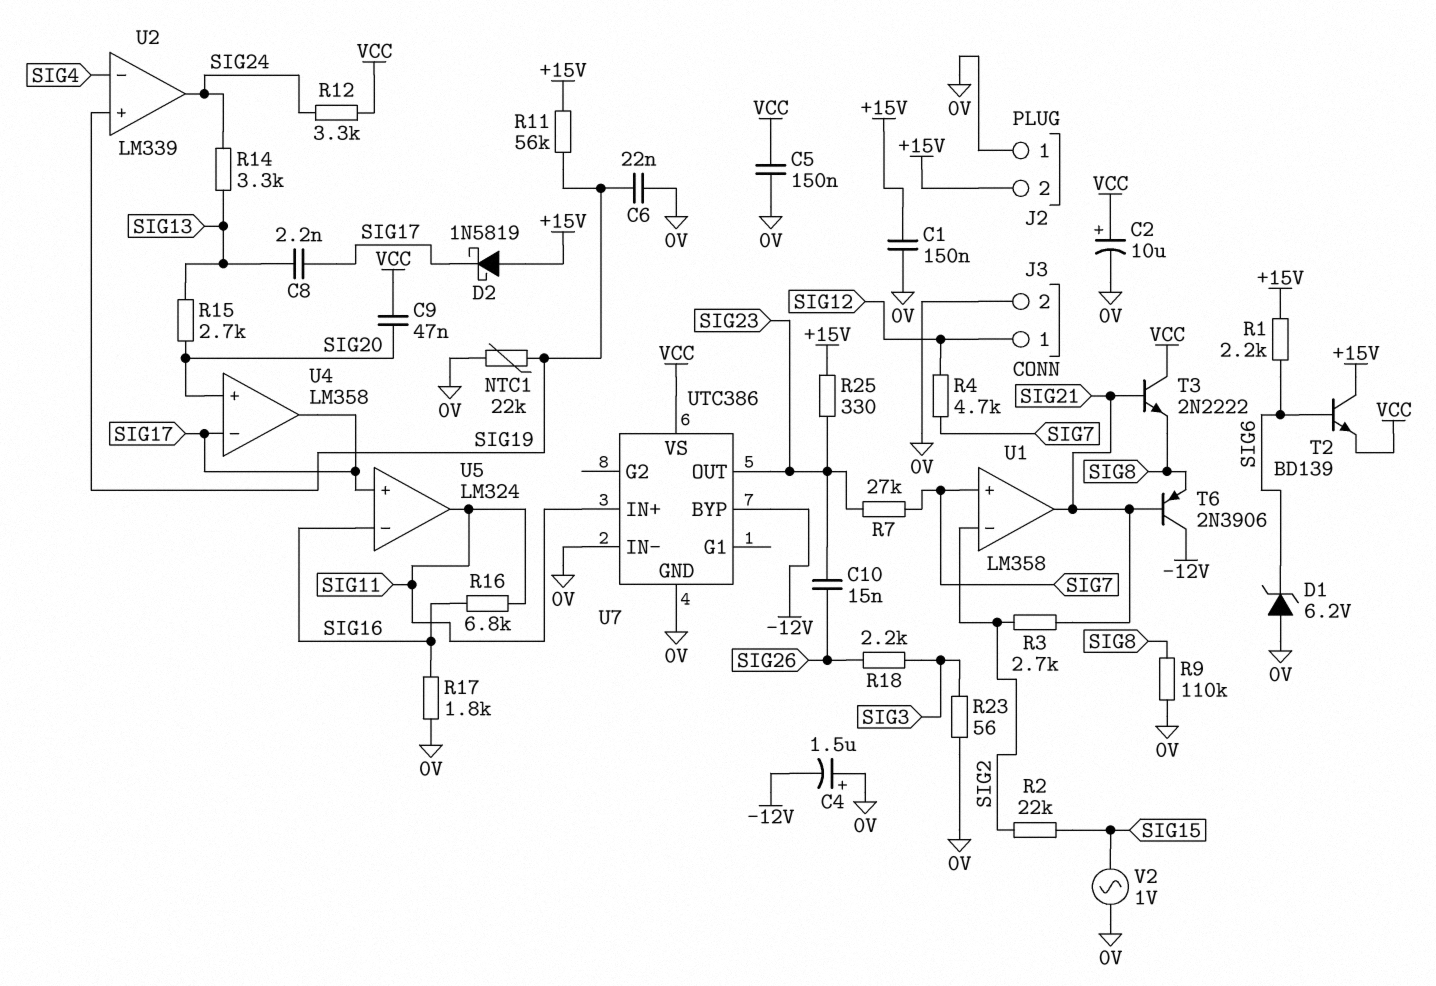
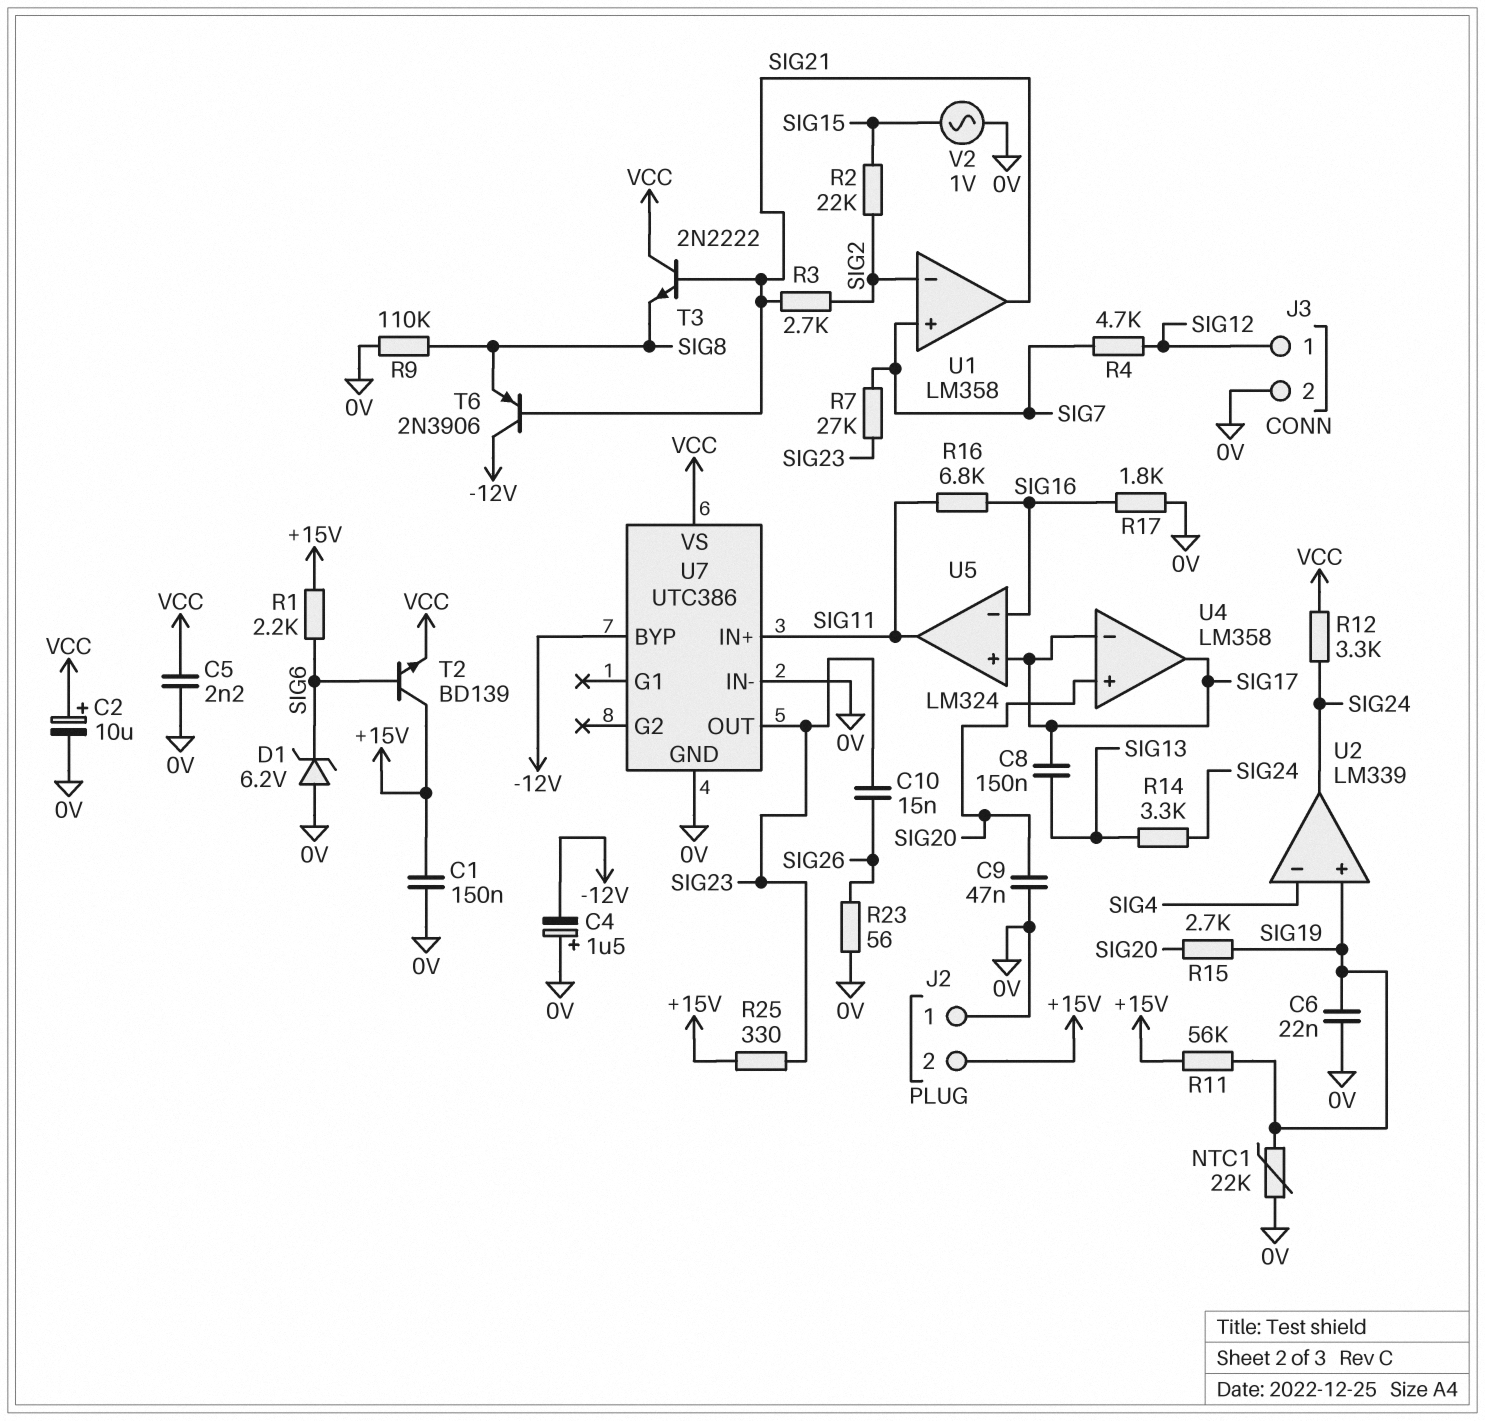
C5: 150nF (0V, VCC) -> 2.2nF (0V, VCC)
C8: 2.2nF (SIG13, SIG17) -> 150nF (SIG13, SIG17)
C9: 47nF (SIG20, VCC) -> 47nF (0V, SIG20)
D2: schottky 1N5819 (A +15V, K SIG17) -> none
R15: 2.7k (SIG13, SIG20) -> 2.7k (SIG19, SIG20)
R18: 2.2k (SIG3, SIG26) -> none
R23: 56 (0V, SIG3) -> 56 (0V, SIG26)

